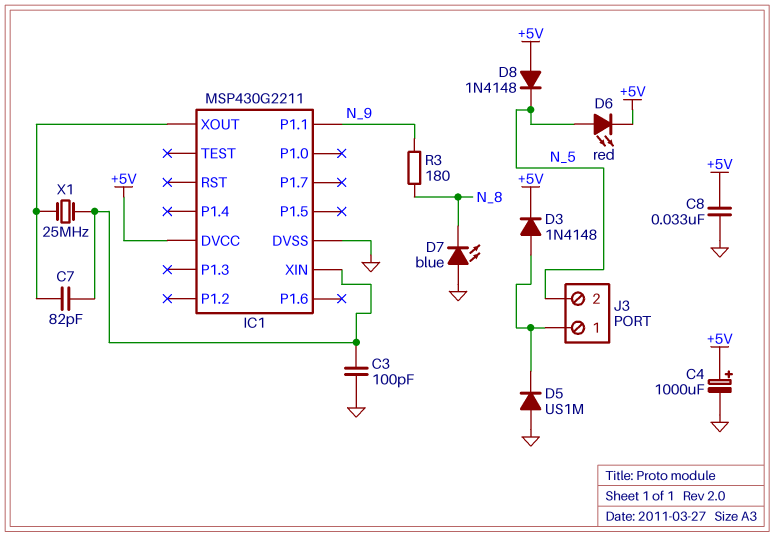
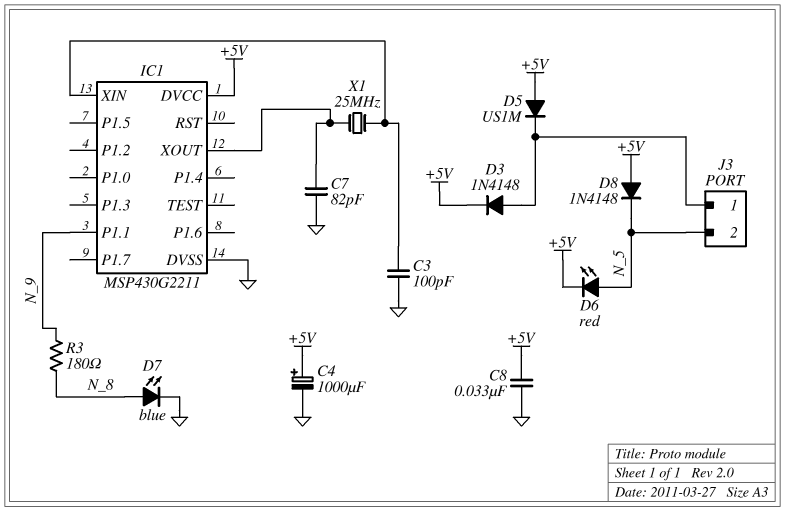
C7: 82pF (IC1/XIN, IC1/XOUT) -> 82pF (GND, IC1/XOUT)
D5: diode US1M (A GND, K J3/1) -> diode US1M (A +5V, K J3/1)
D7: LED blue (A GND, K N_8) -> LED blue (A N_8, K GND)

